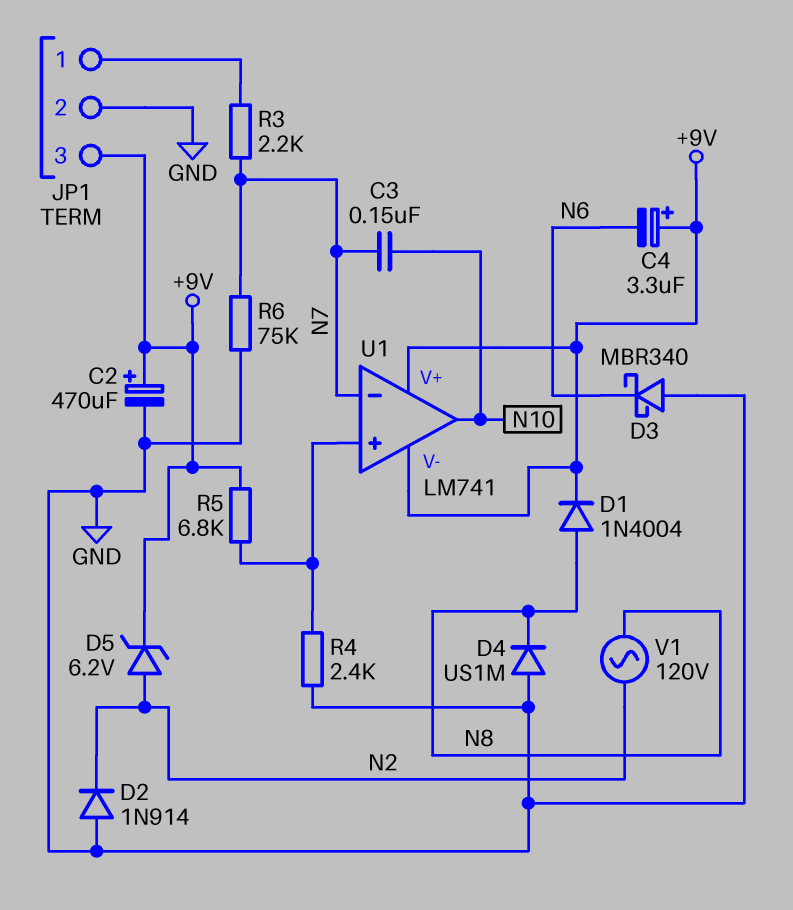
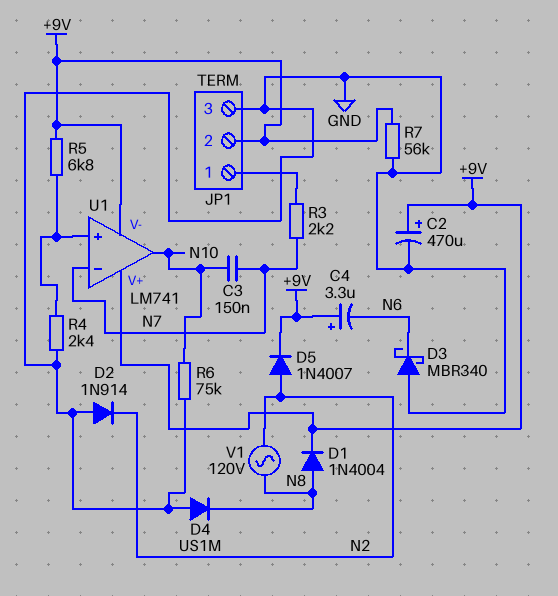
D5: zener 6.2V (A N2, K +9V) -> diode 1N4007 (A N2, K +9V)
JP1 pin 2: GND -> +9V
JP1 pin 3: +9V -> GND
R6: 75k (GND, N7) -> 75k (GND, N10)
R7: none -> 56k (+9V, GND)

